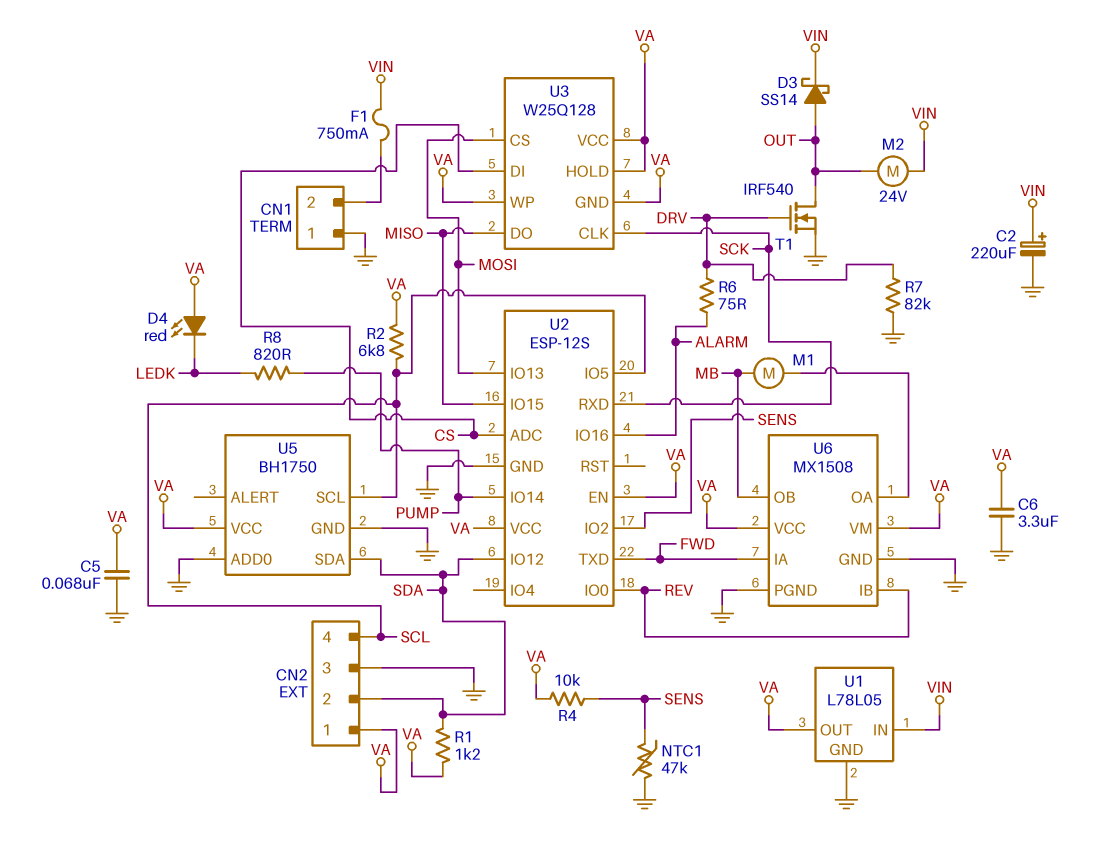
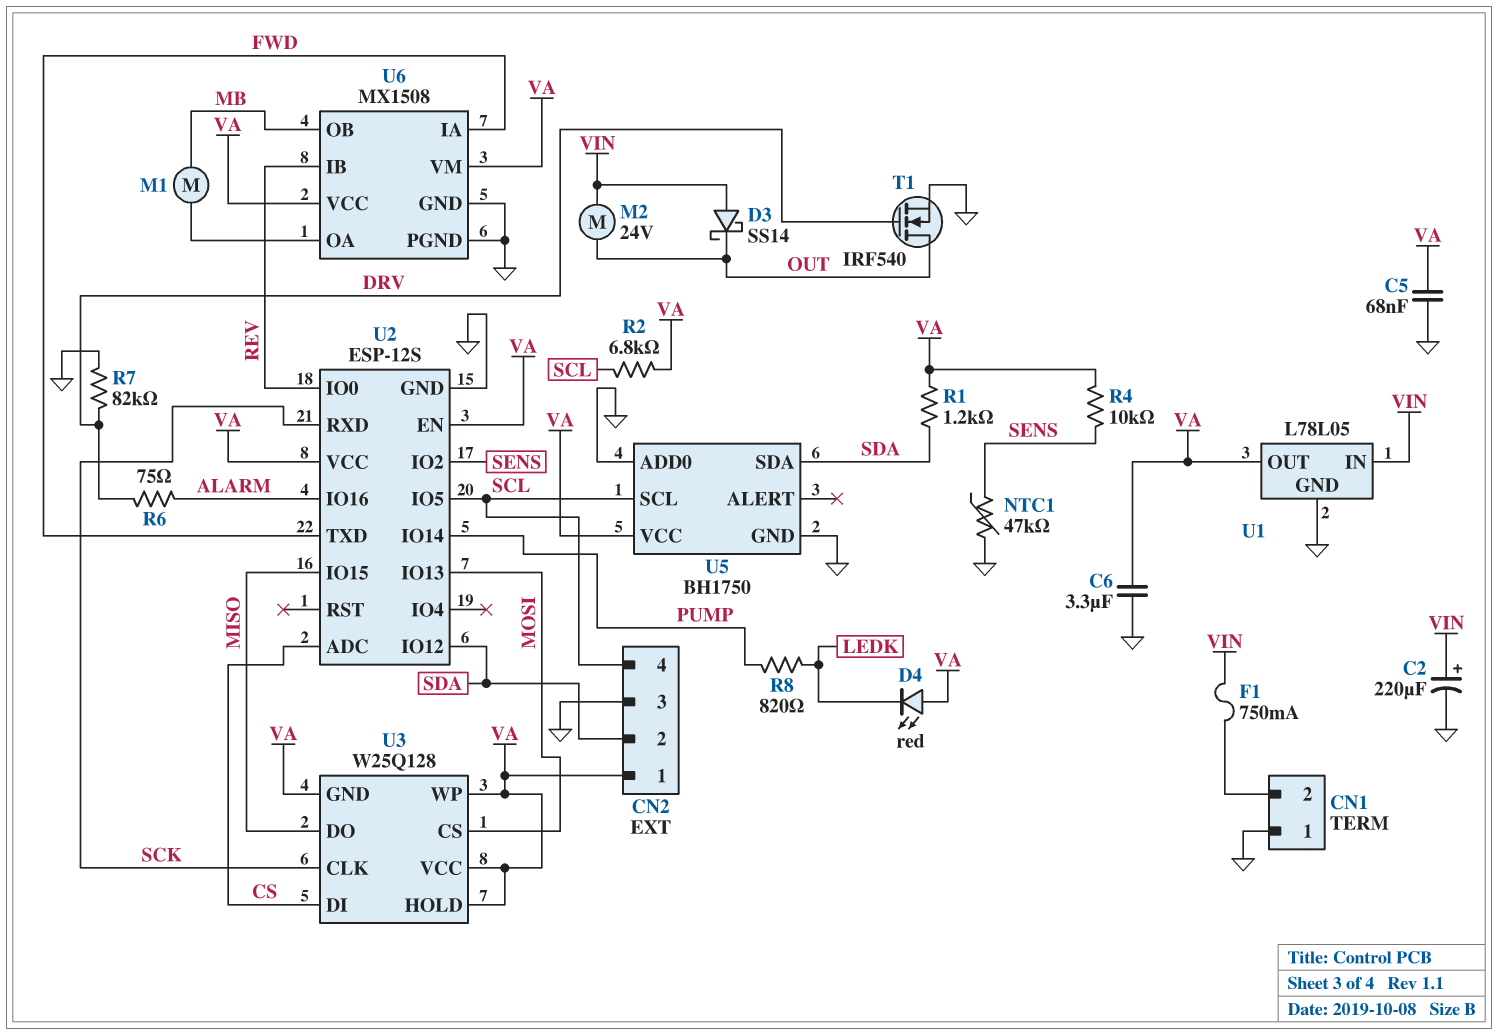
D3: schottky SS14 (A OUT, K VIN) -> schottky SS14 (A VIN, K OUT)

